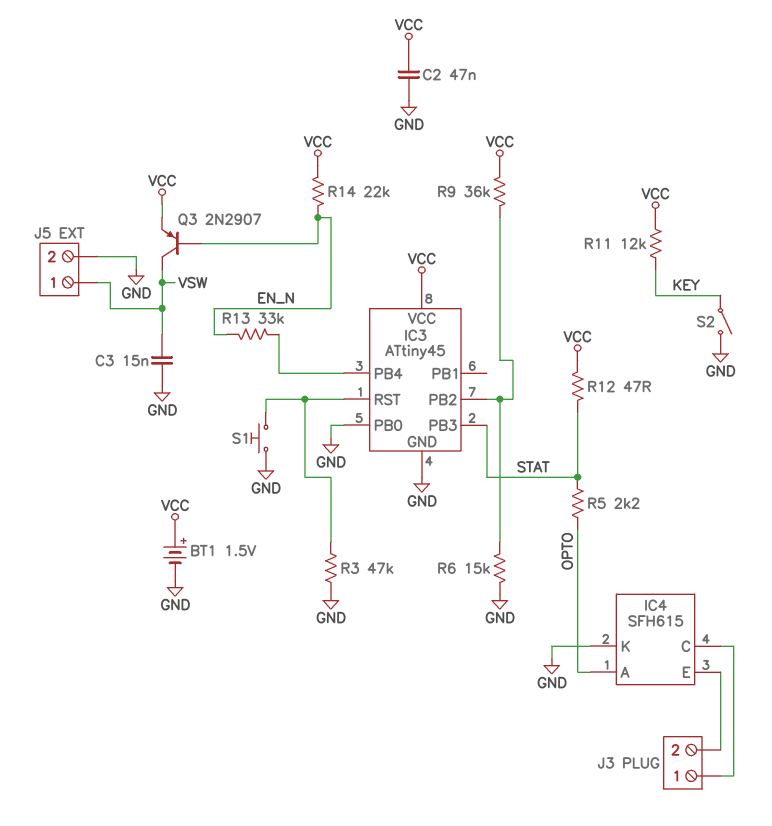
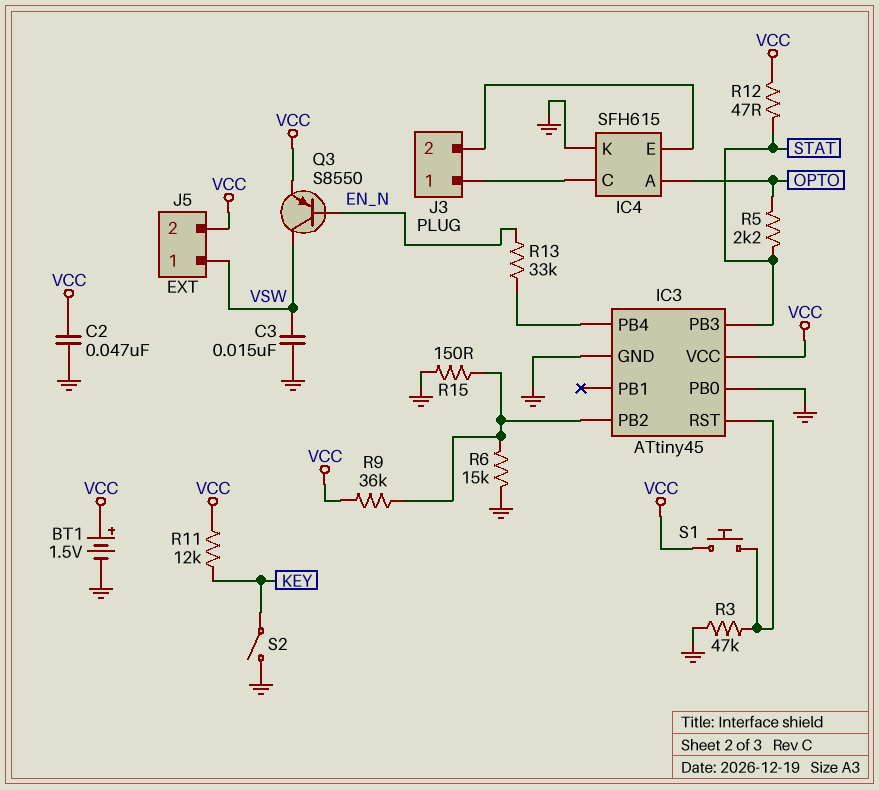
J5 pin 2: GND -> VCC
Q3: PNP 2N2907 (B EN_N, C VSW, E VCC) -> PNP S8550 (B EN_N, C VSW, E VCC)
R14: 22k (EN_N, VCC) -> none
R15: none -> 150 (GND, IC3/PB2)
S1: button (GND, IC3/RST) -> button (IC3/RST, VCC)

